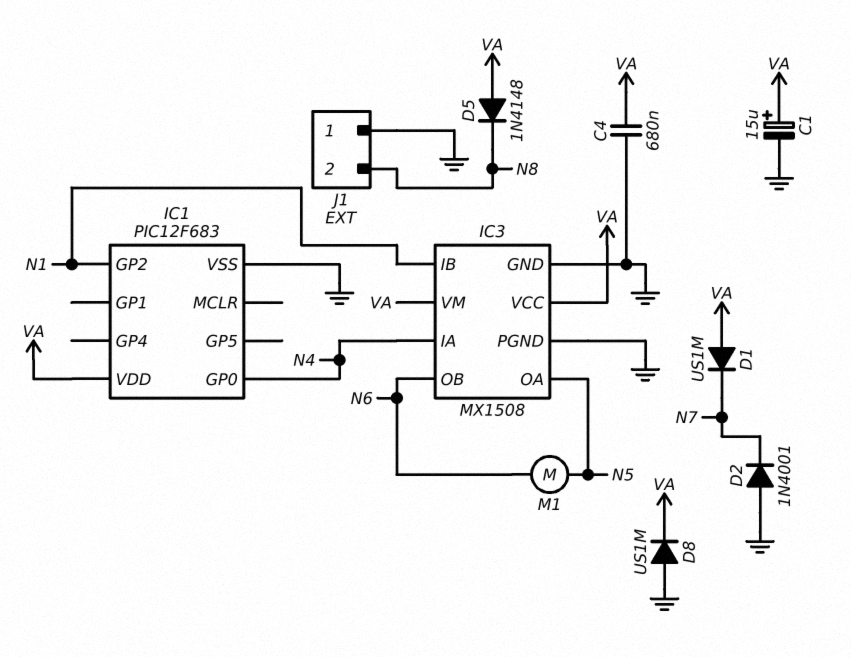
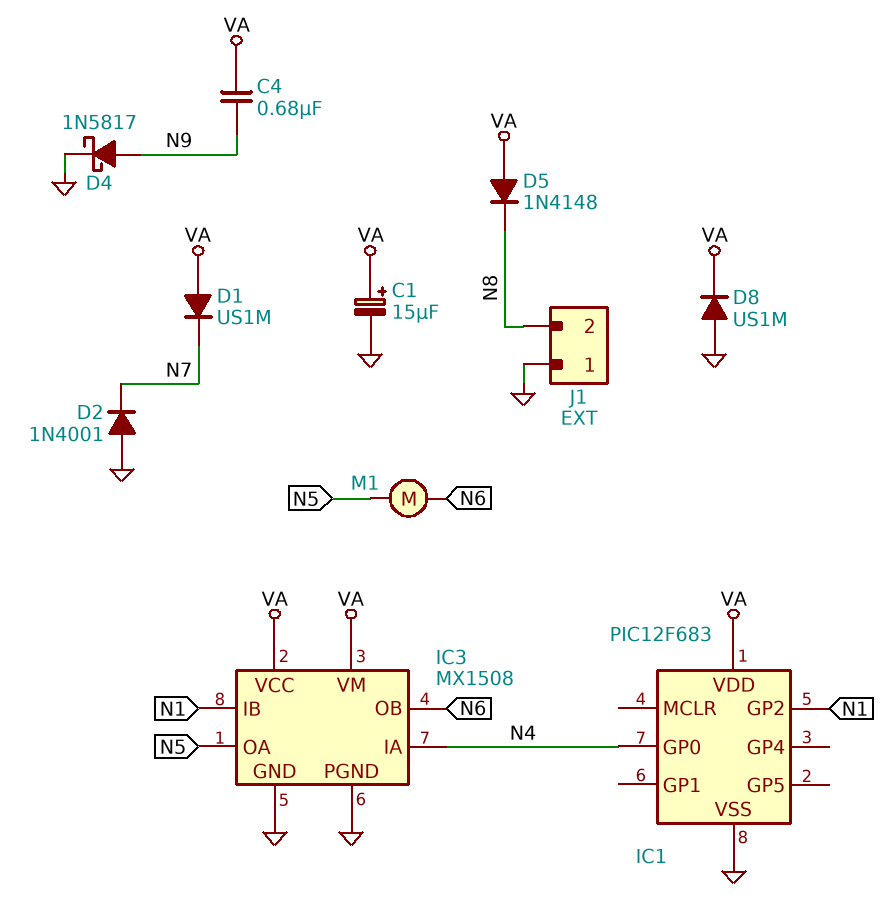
C4: 680nF (GND, VA) -> 680nF (N9, VA)
D4: none -> schottky 1N5817 (A N9, K GND)

